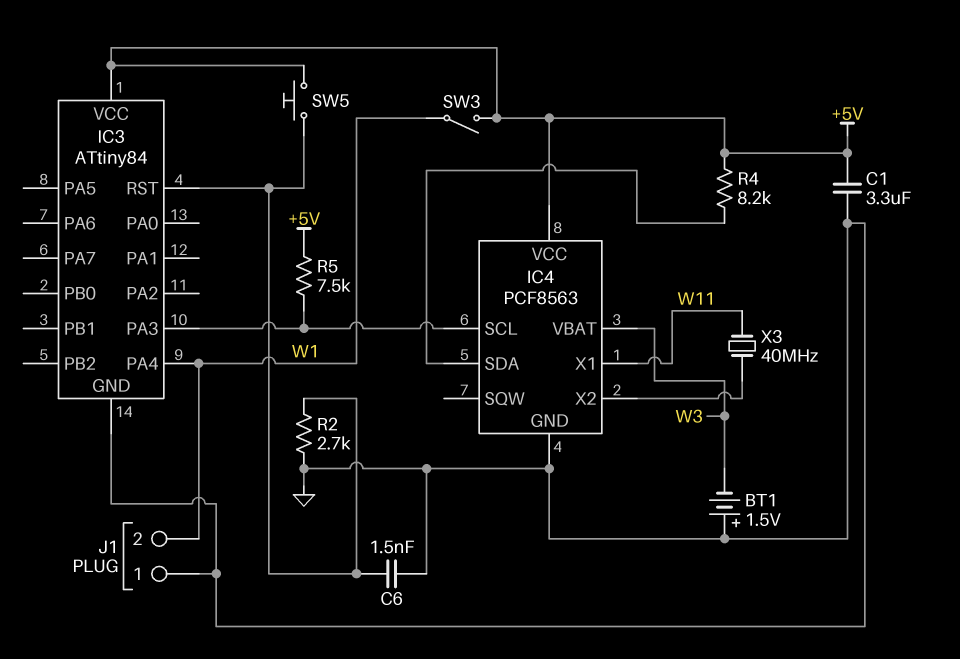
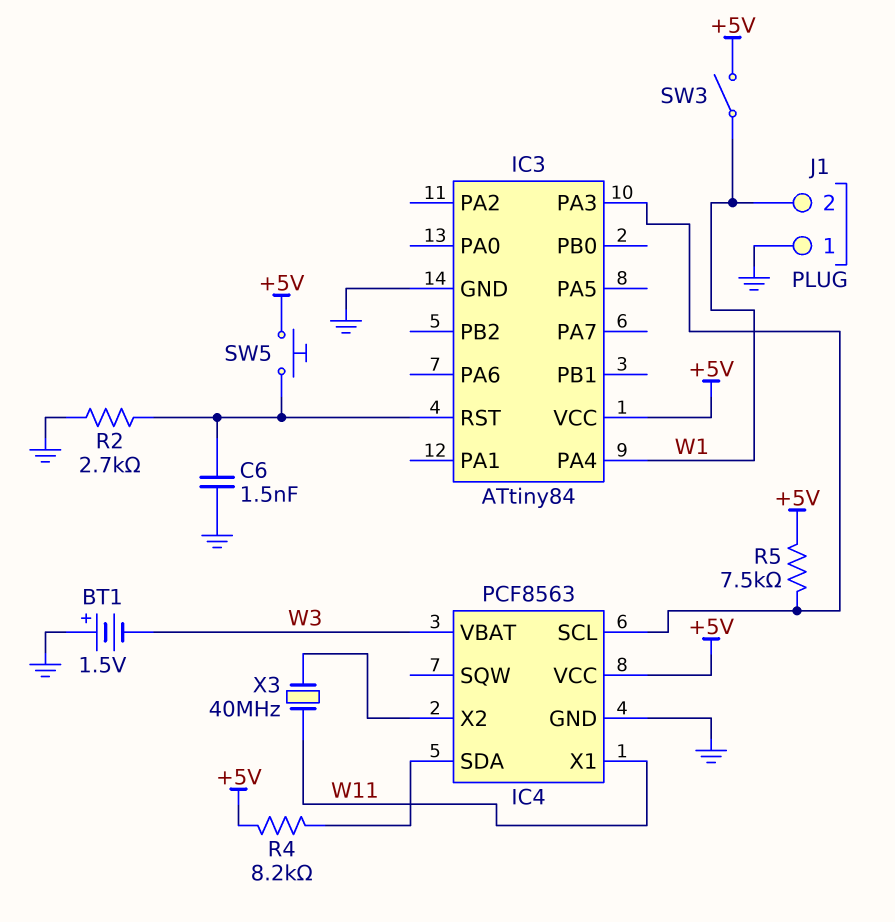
C1: 3.3uF (+5V, GND) -> none

